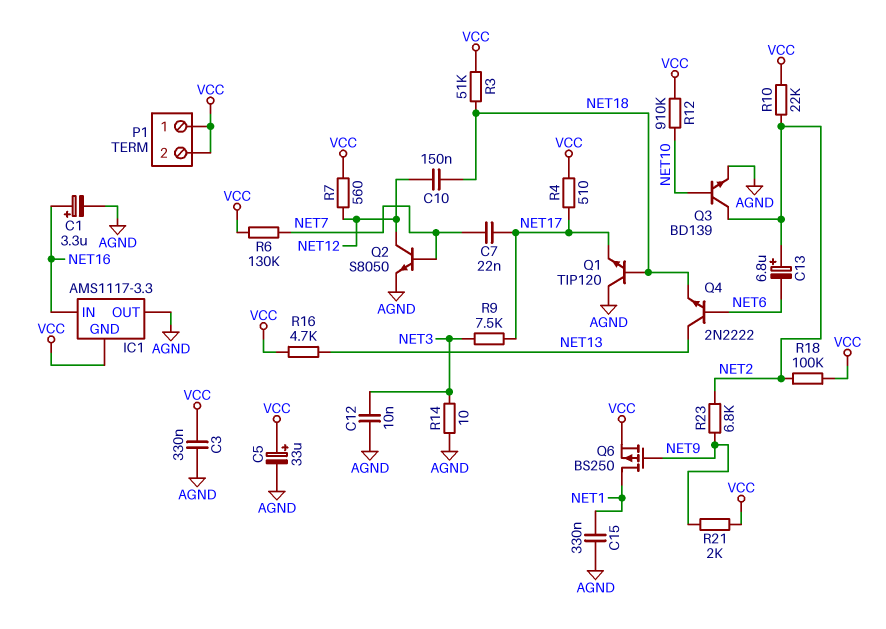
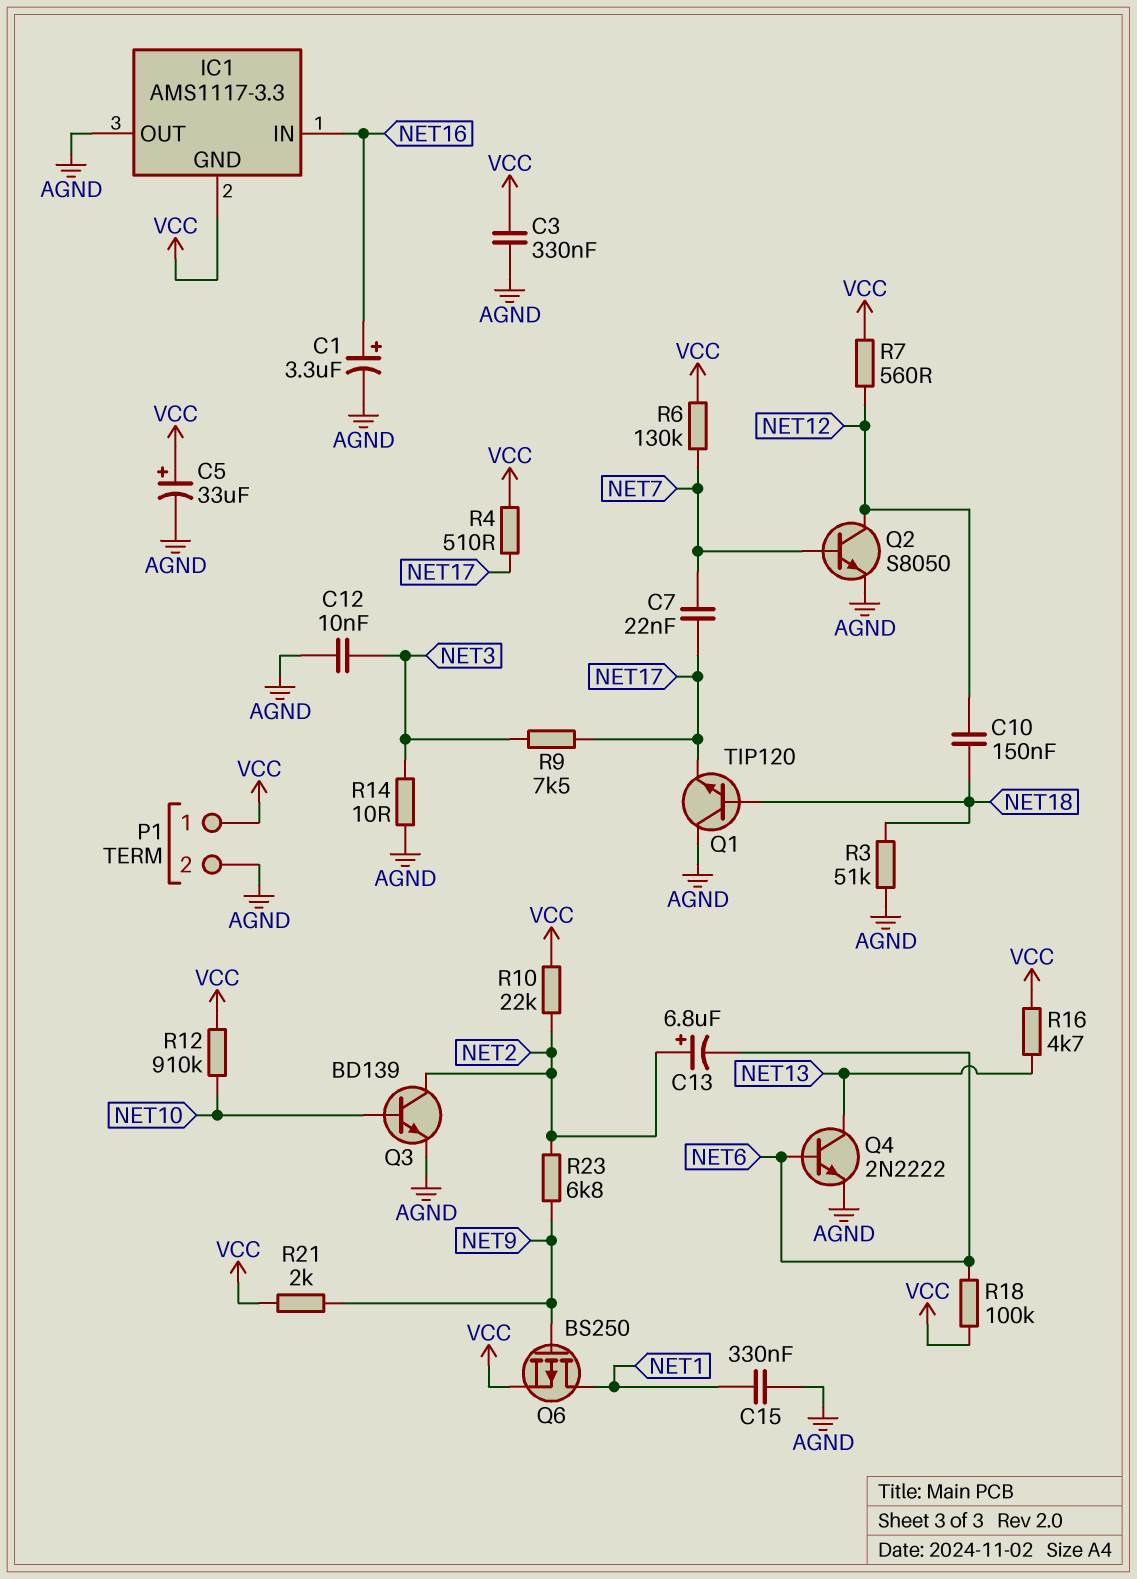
P1 pin 2: VCC -> AGND
Q4: NPN 2N2222 (B NET6, C NET13, E NET18) -> NPN 2N2222 (B NET6, C NET13, E AGND)
R3: 51k (NET18, VCC) -> 51k (AGND, NET18)
R18: 100k (NET2, VCC) -> 100k (NET6, VCC)

